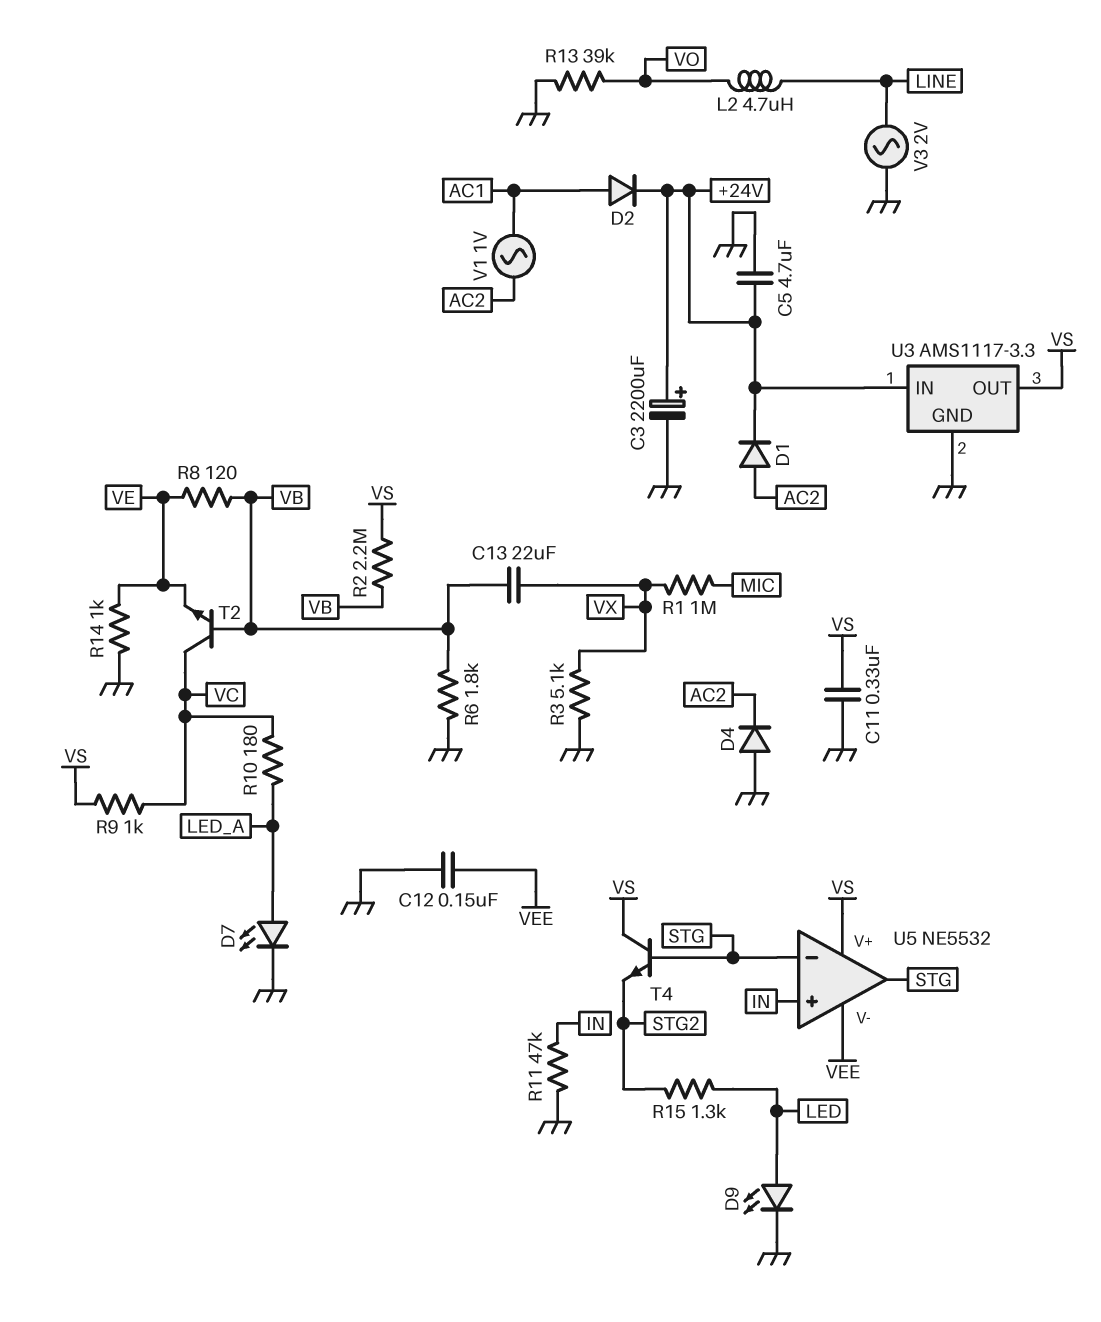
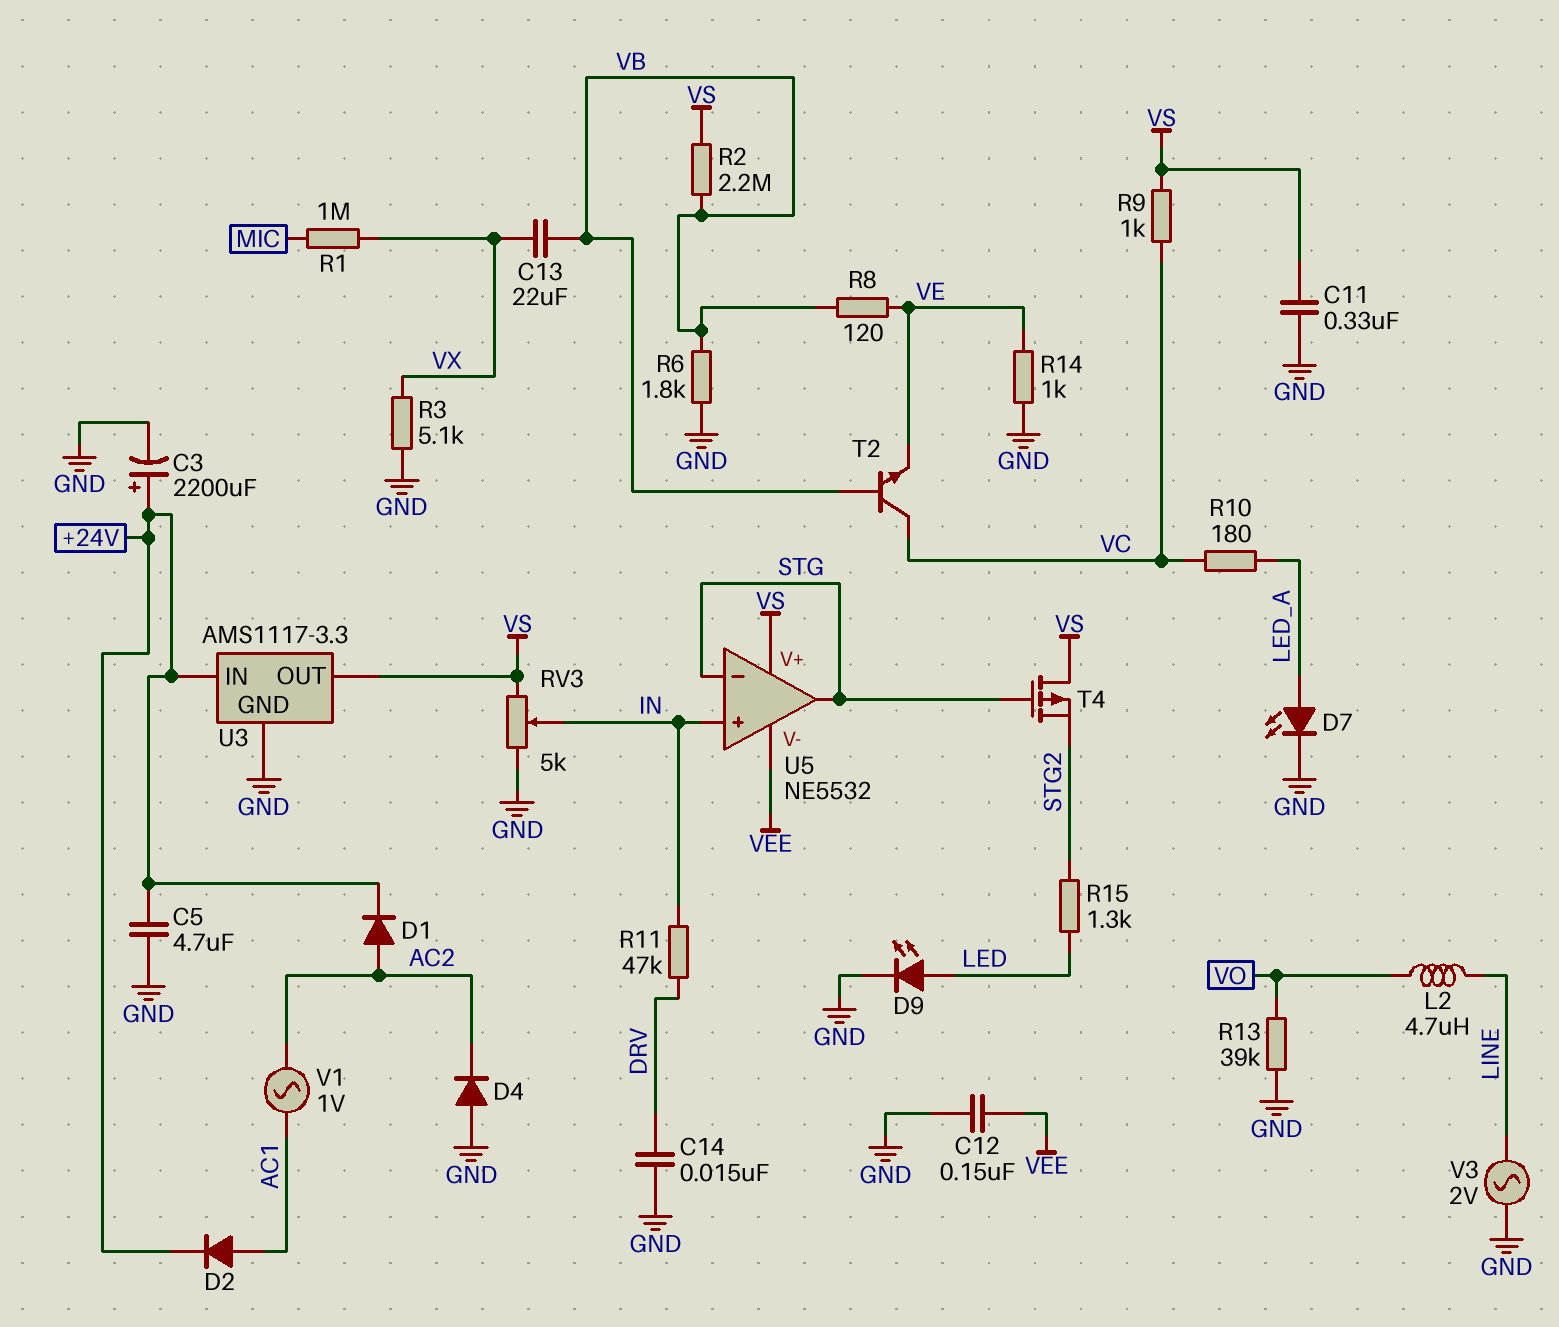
C14: none -> 15nF (DRV, GND)
R11: 47k (GND, IN) -> 47k (DRV, IN)
RV3: none -> 5k (GND, VS, wiper IN)
T4: NPN (B STG, C VS, E STG2) -> PMOS (G STG, D VS, S STG2)

